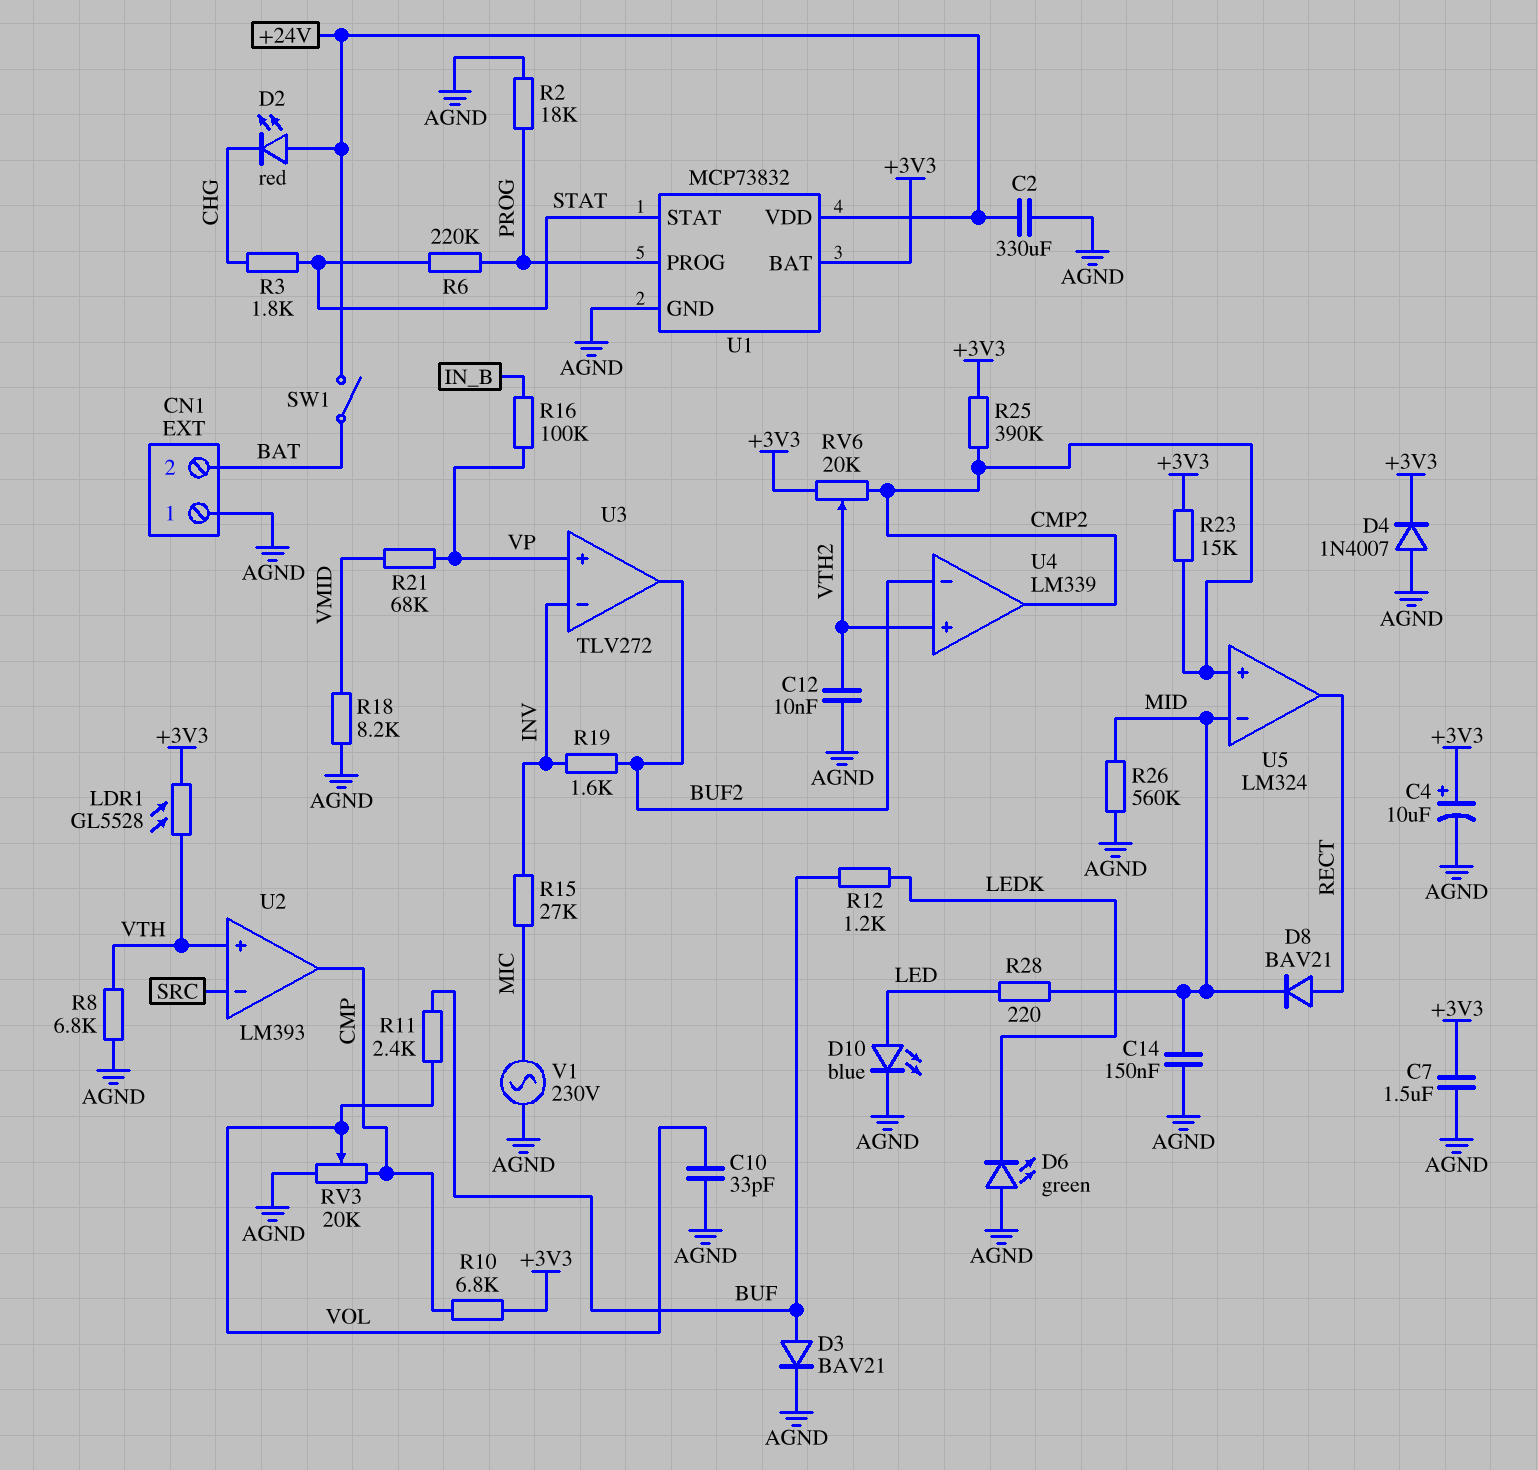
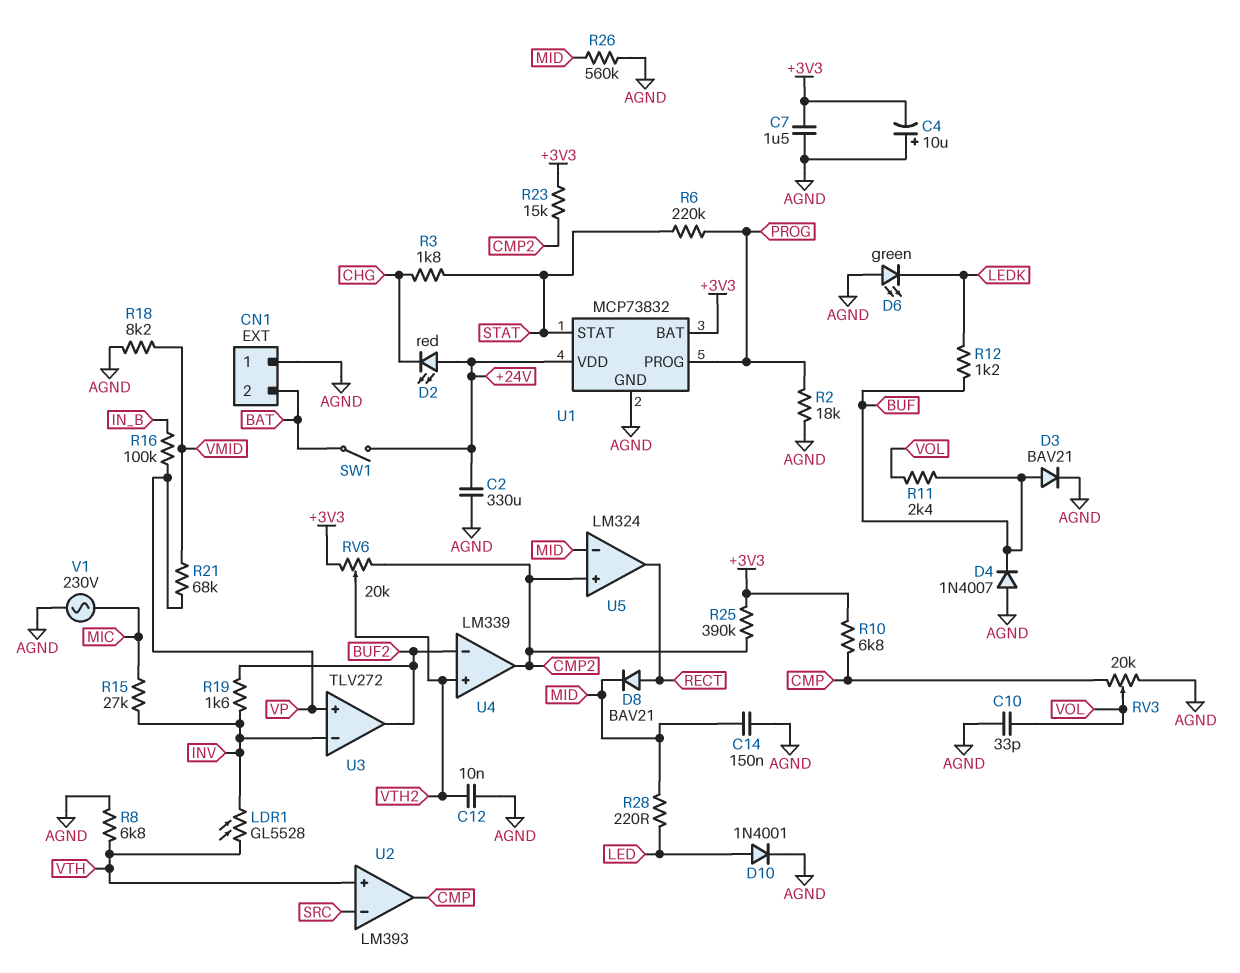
C4: 10uF (plus +3V3, minus AGND) -> 10uF (plus AGND, minus +3V3)
D4: diode 1N4007 (A AGND, K +3V3) -> diode 1N4007 (A AGND, K BUF)
D10: LED blue (A LED, K AGND) -> diode 1N4001 (A LED, K AGND)
LDR1: GL5528 (+3V3, VTH) -> GL5528 (INV, VTH)

